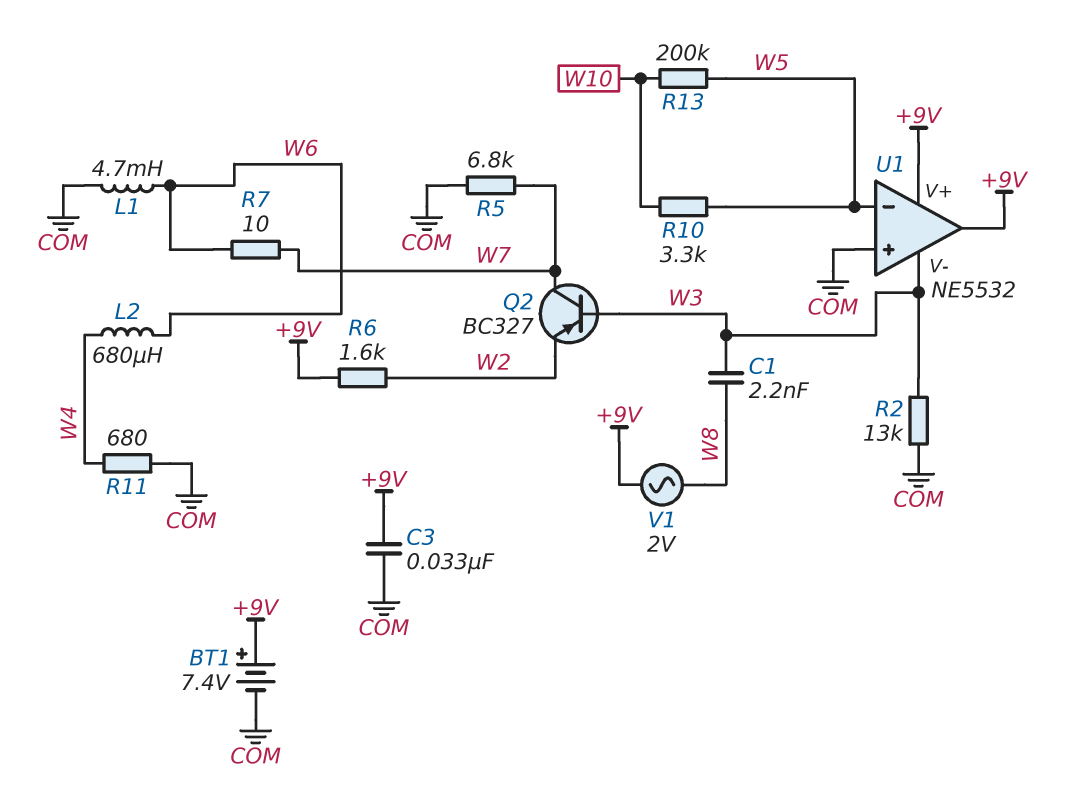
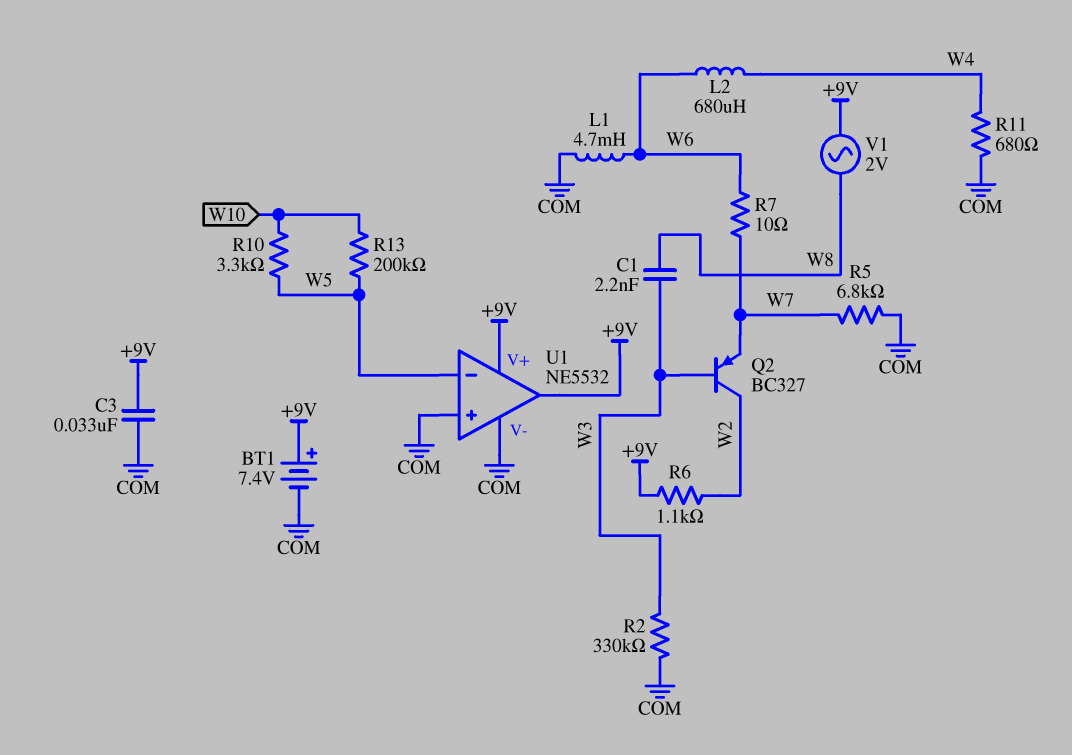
Q2: PNP BC327 (B W3, C W7, E W2) -> PNP BC327 (B W3, C W2, E W7)
R2: 13k (COM, W3) -> 330k (COM, W3)
R6: 1.6k (+9V, W2) -> 1.1k (+9V, W2)
U1 pin V-: W3 -> COM

